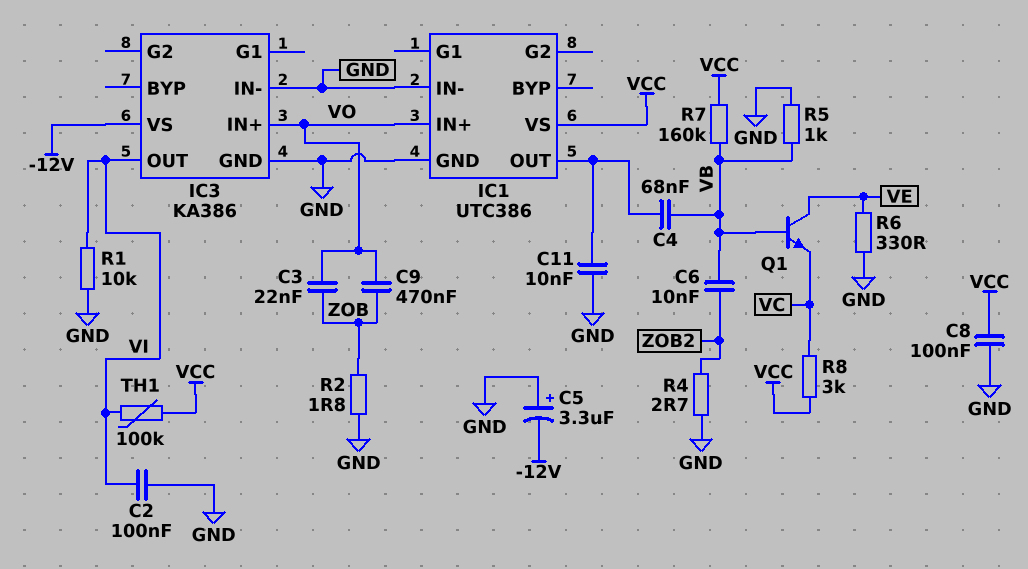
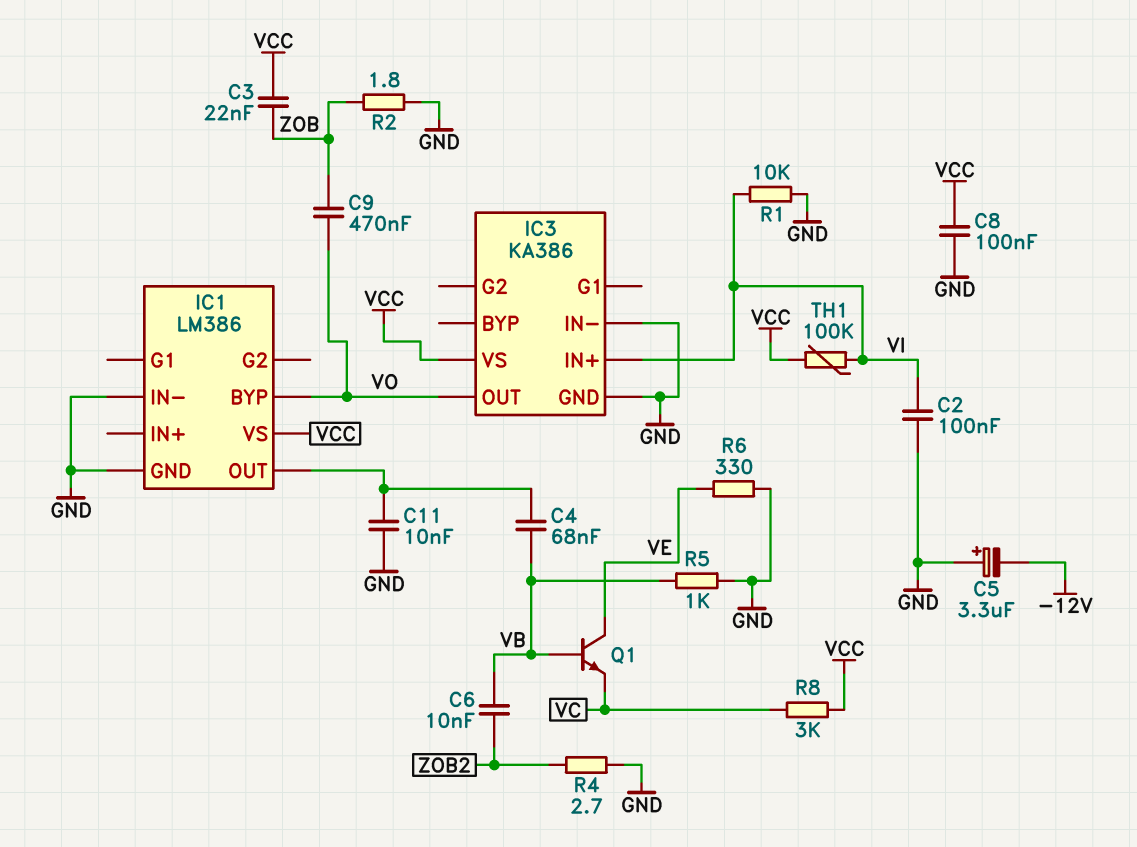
C3: 22nF (VO, ZOB) -> 22nF (VCC, ZOB)
IC1: UTC386 -> LM386
IC1 pin BYP: none -> VO
IC1 pin IN+: VO -> none
IC3 pin IN+: VO -> VI
IC3 pin OUT: VI -> VO
IC3 pin VS: -12V -> VCC
R7: 160k (VB, VCC) -> none

